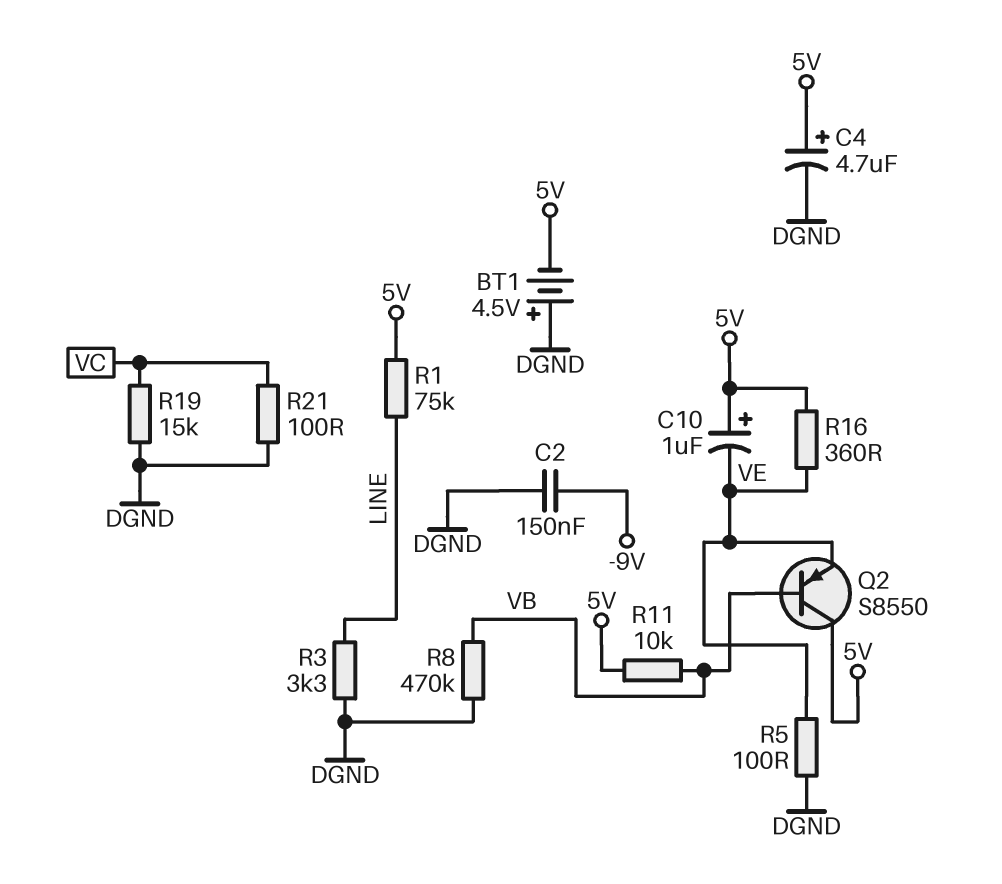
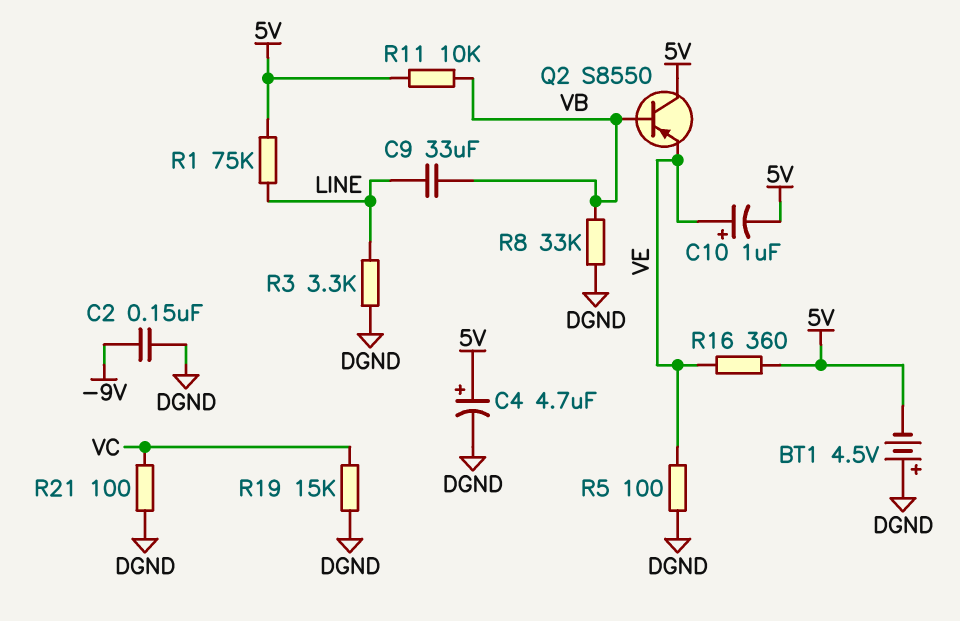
C9: none -> 33uF (LINE, VB)
C10: 1uF (plus 5V, minus VE) -> 1uF (plus VE, minus 5V)
R8: 470k (DGND, VB) -> 33k (DGND, VB)

